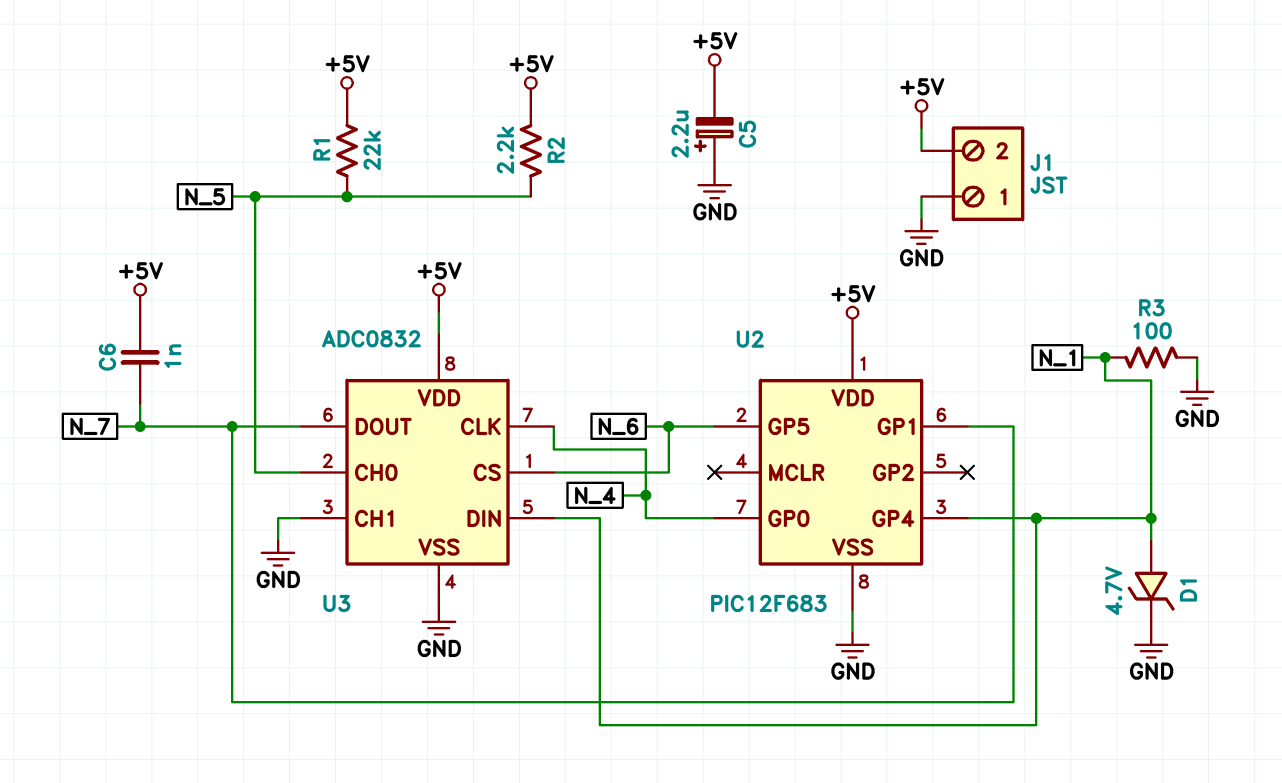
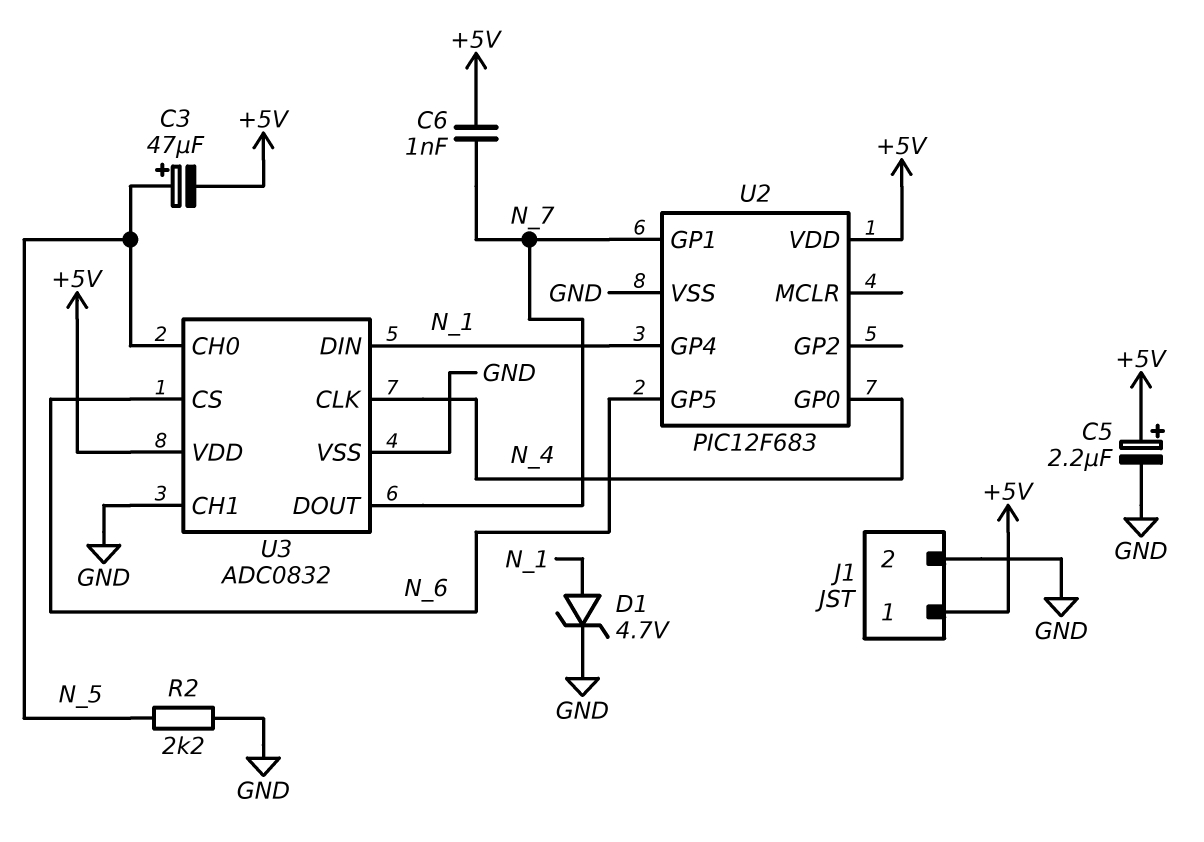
C3: none -> 47uF (plus N_5, minus +5V)
C5: 2.2uF (plus GND, minus +5V) -> 2.2uF (plus +5V, minus GND)
J1 pin 1: GND -> +5V
J1 pin 2: +5V -> GND
R1: 22k (+5V, N_5) -> none
R2: 2.2k (+5V, N_5) -> 2.2k (GND, N_5)
R3: 100 (GND, N_1) -> none

